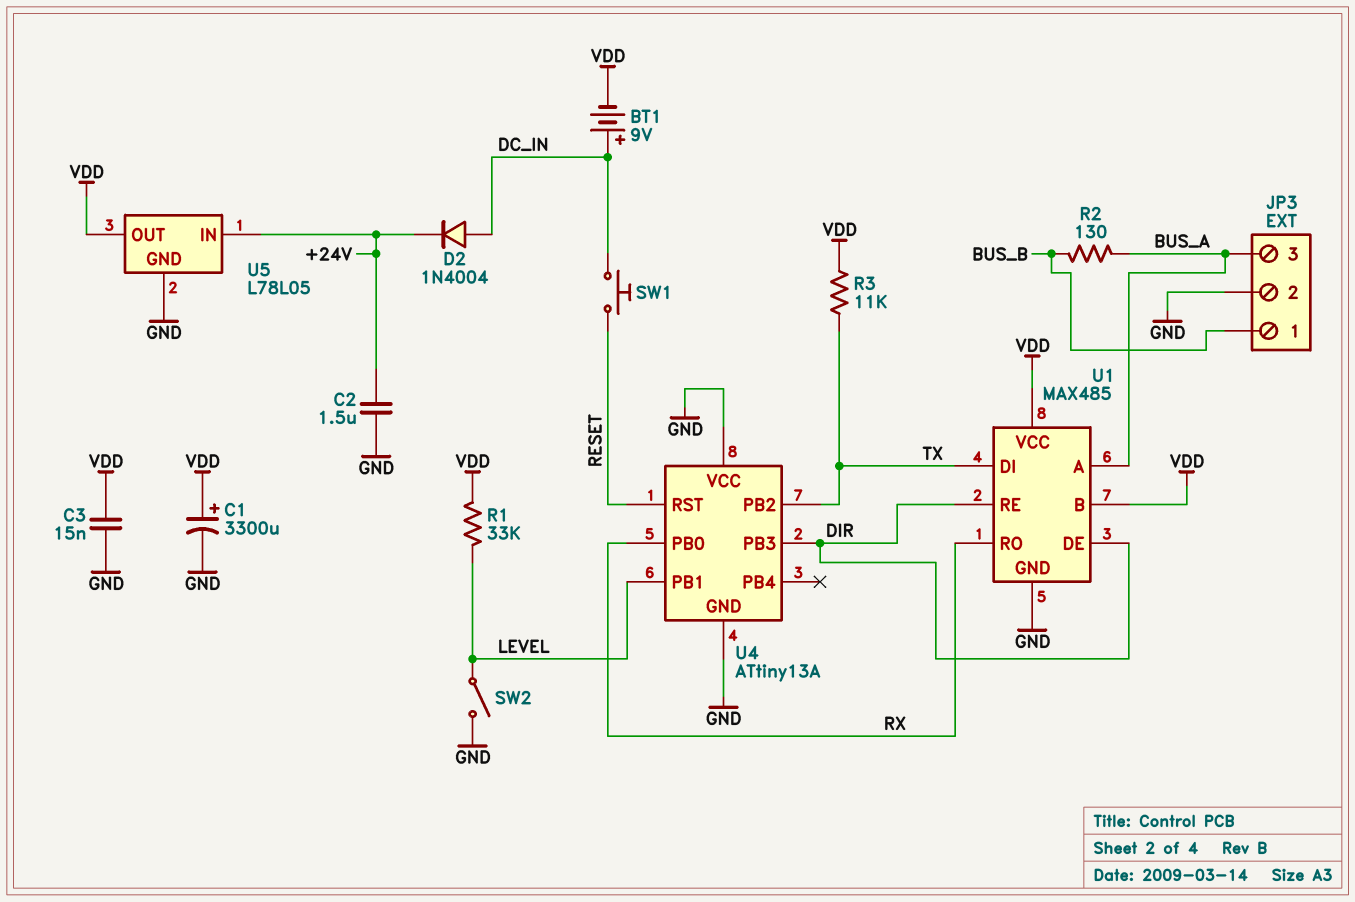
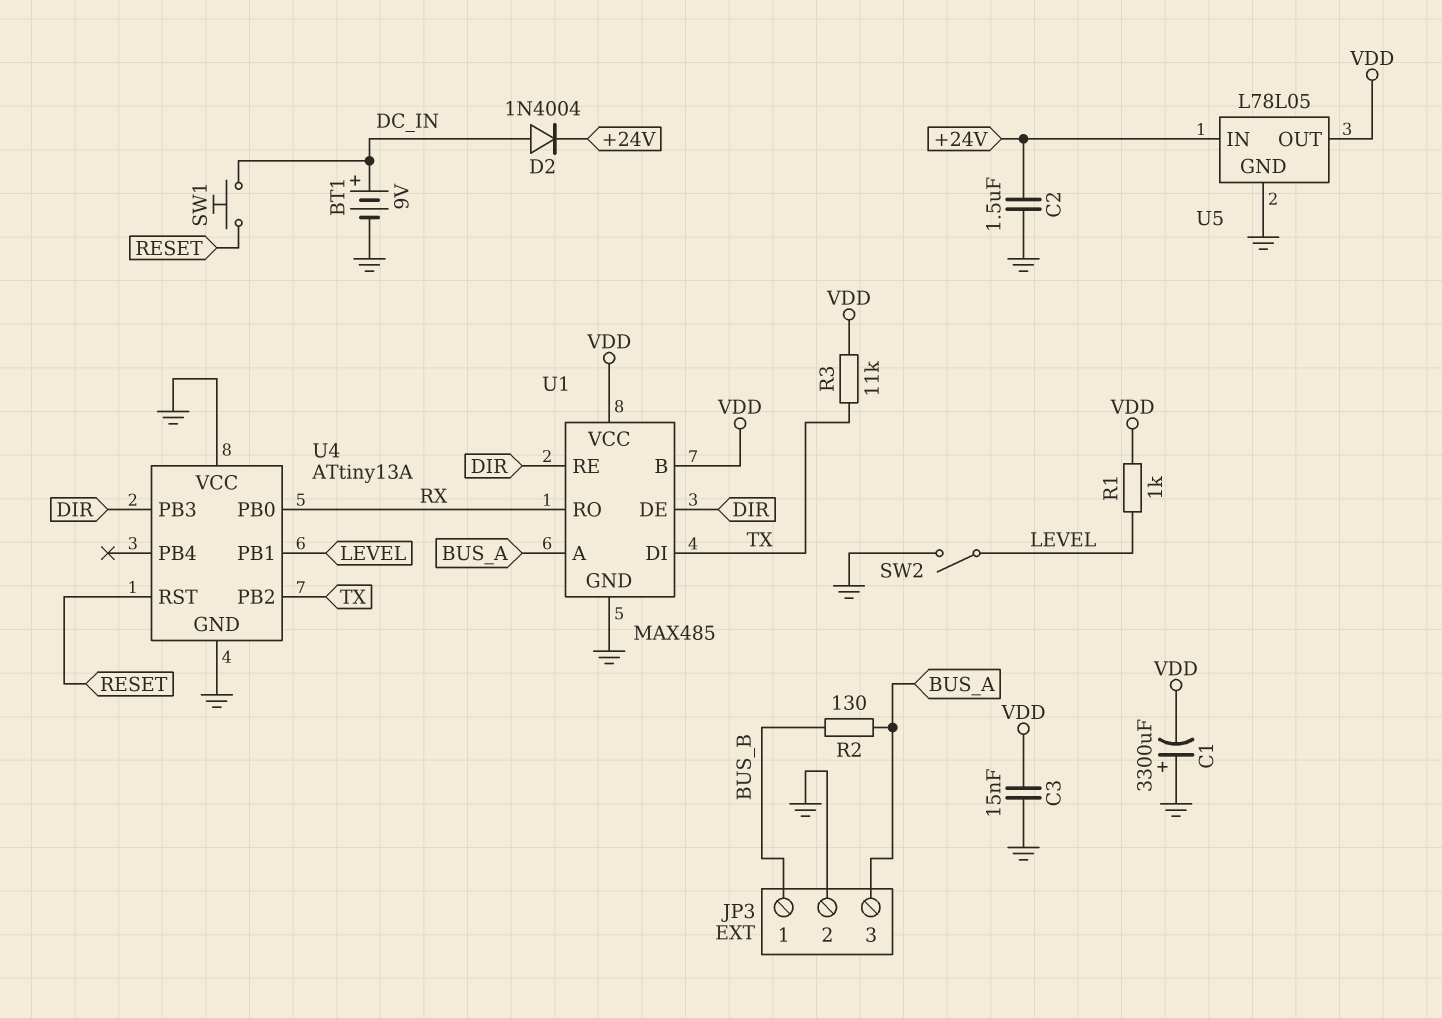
BT1: 9V (plus DC_IN, minus VDD) -> 9V (plus DC_IN, minus GND)
C1: 3300uF (plus VDD, minus GND) -> 3300uF (plus GND, minus VDD)
R1: 33k (LEVEL, VDD) -> 1k (LEVEL, VDD)

